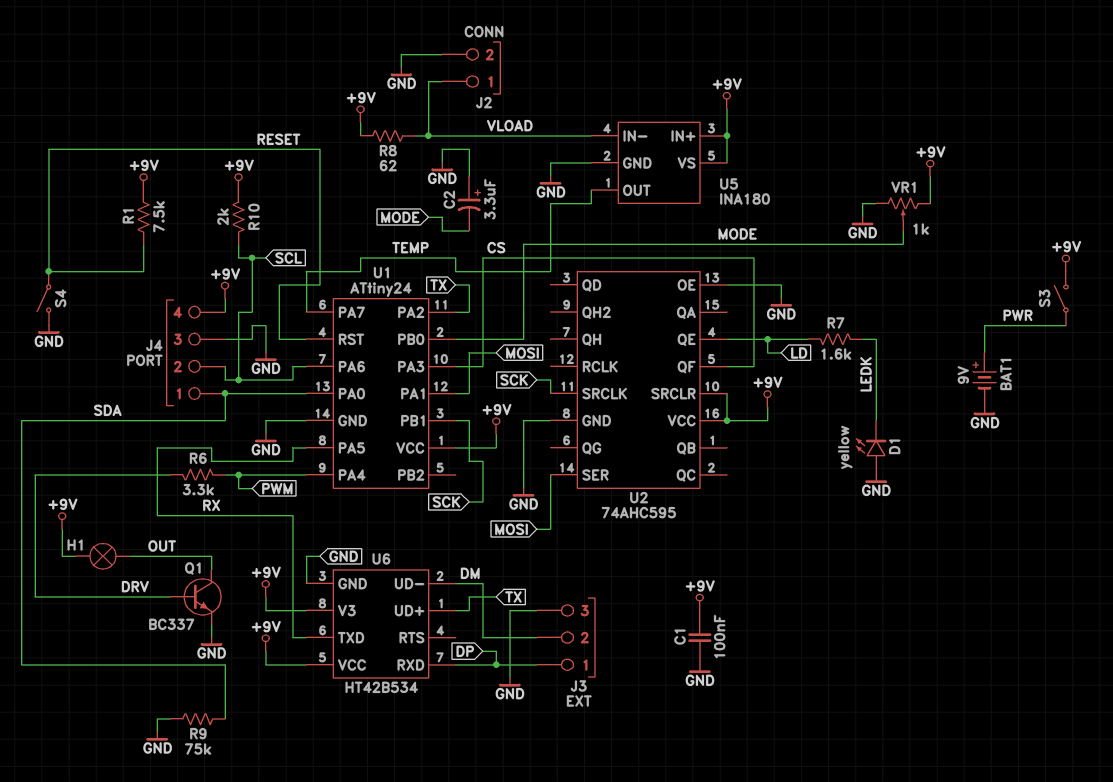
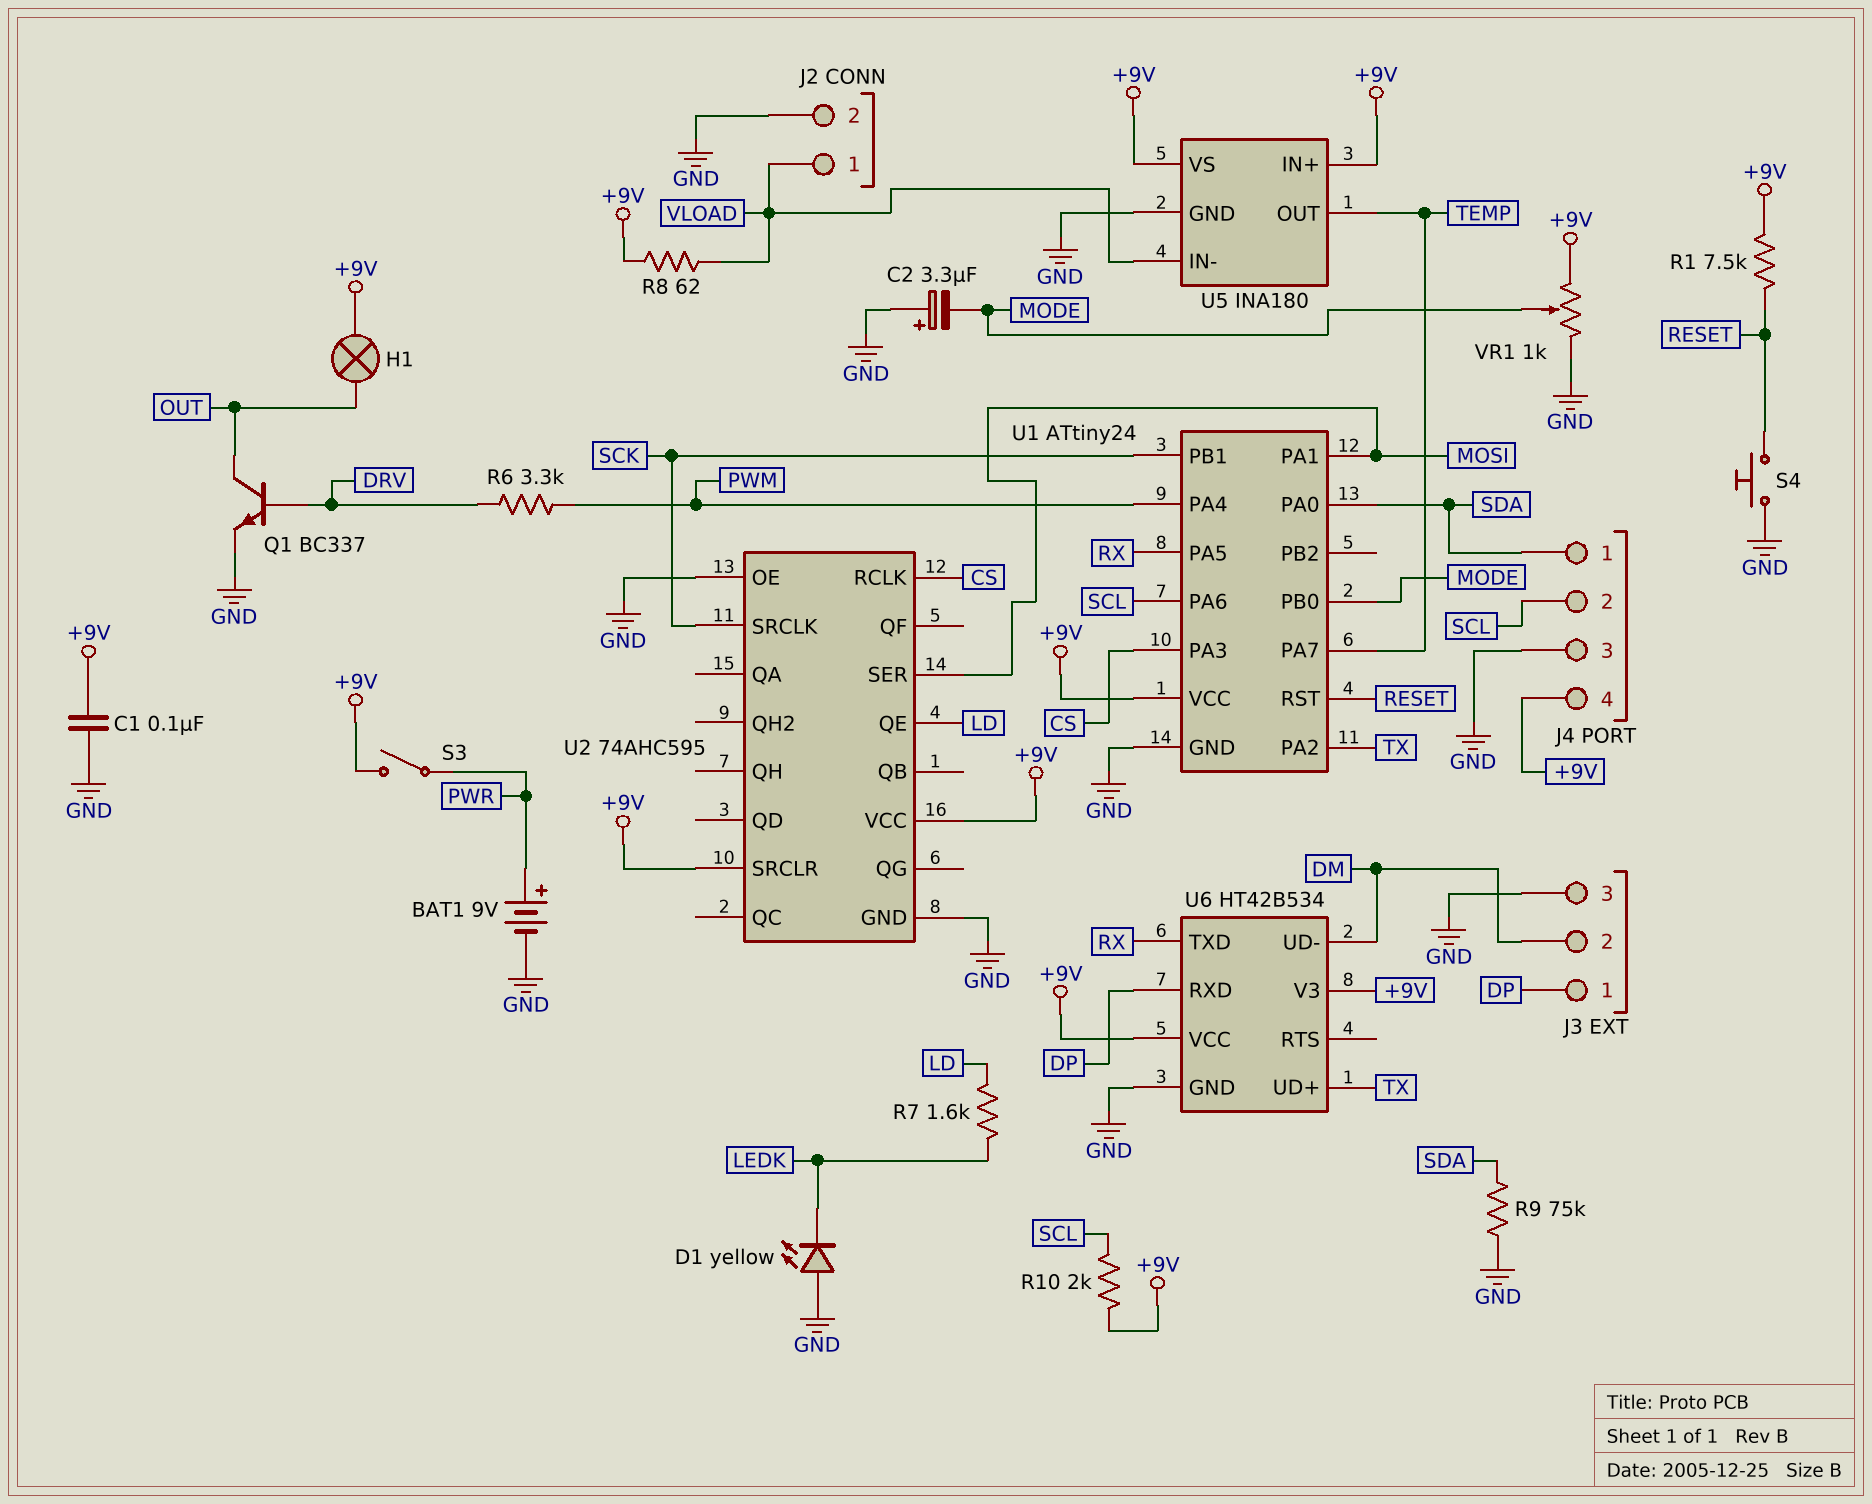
S4: switch (GND, RESET) -> button (GND, RESET)
U2 pin QF: CS -> none
U2 pin RCLK: none -> CS

